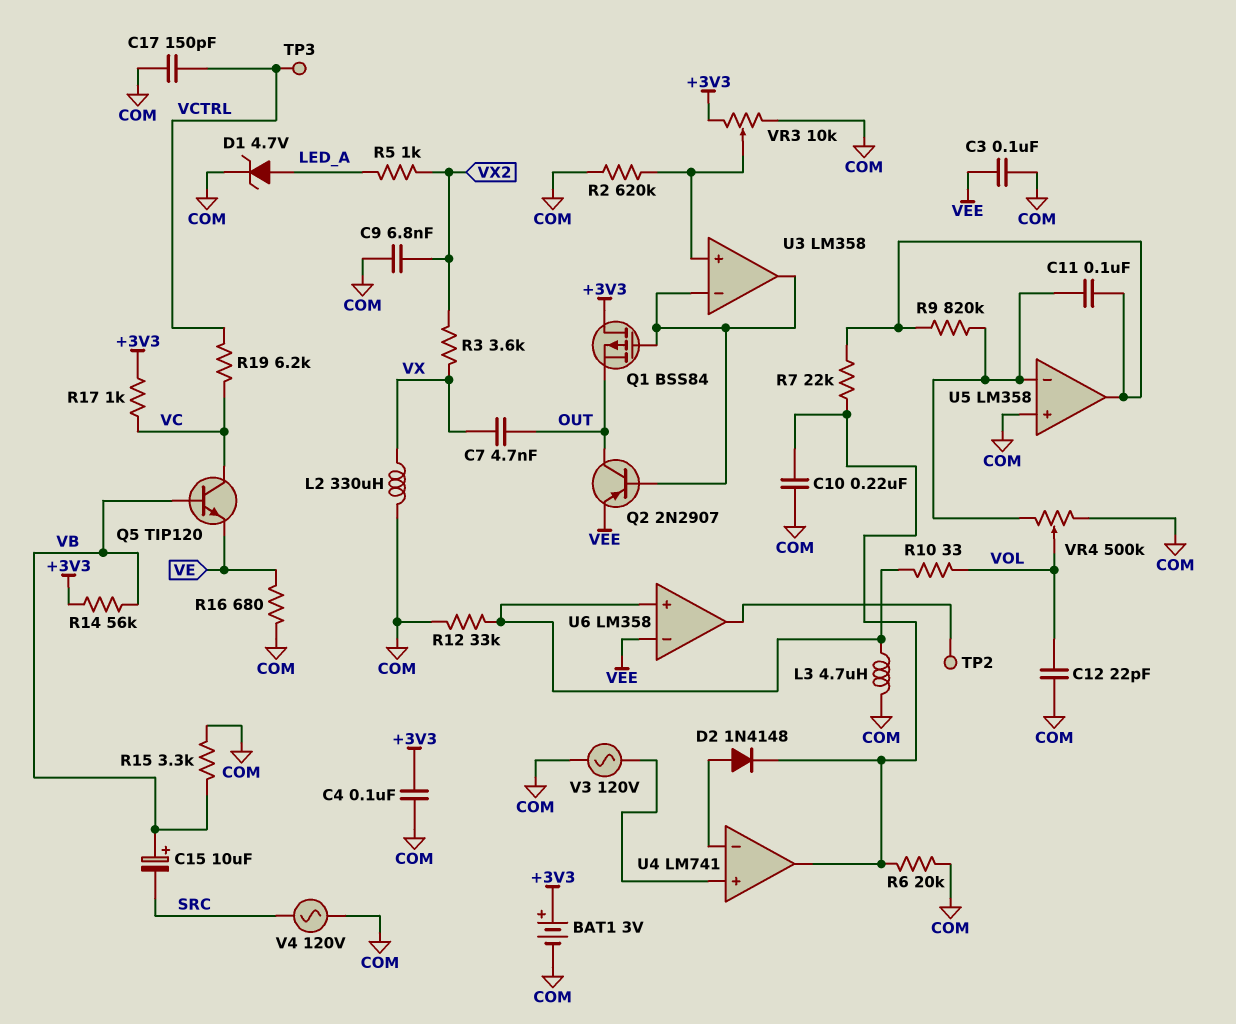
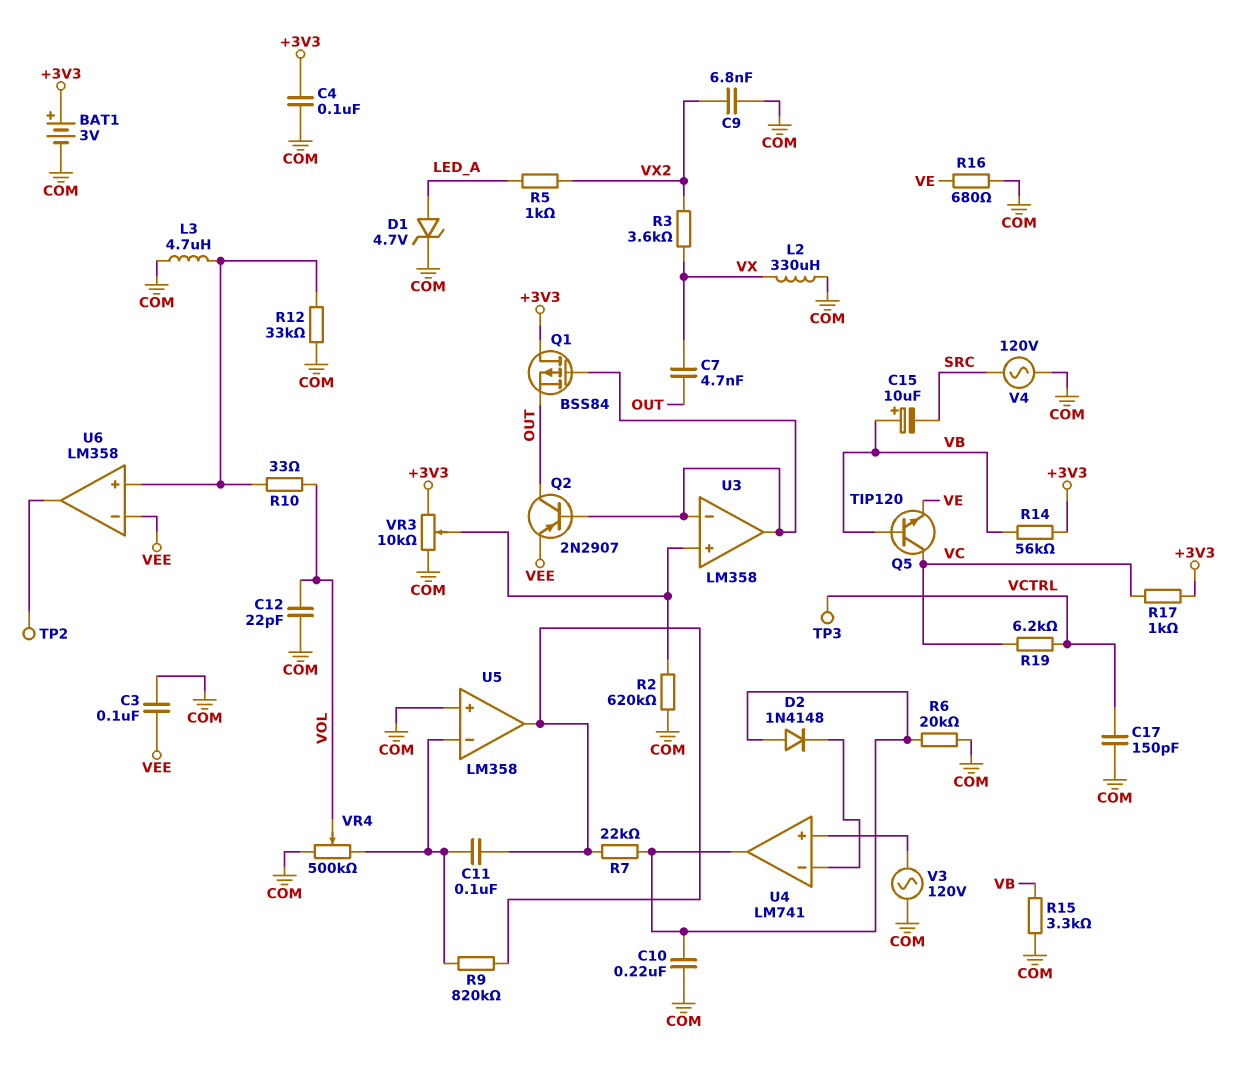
D2: diode 1N4148 (A U4/in-, K U4/out) -> diode 1N4148 (A U4/out, K U4/in-)

